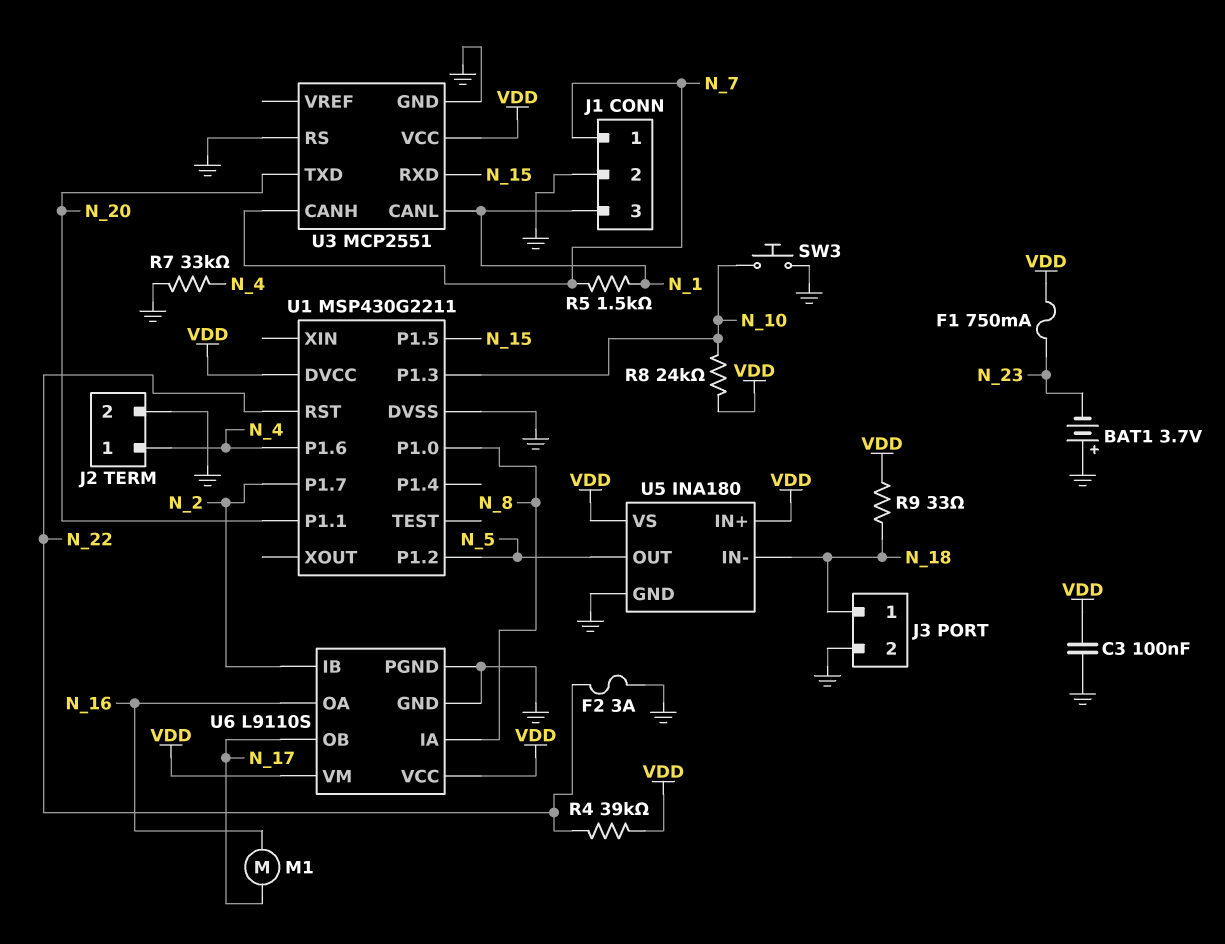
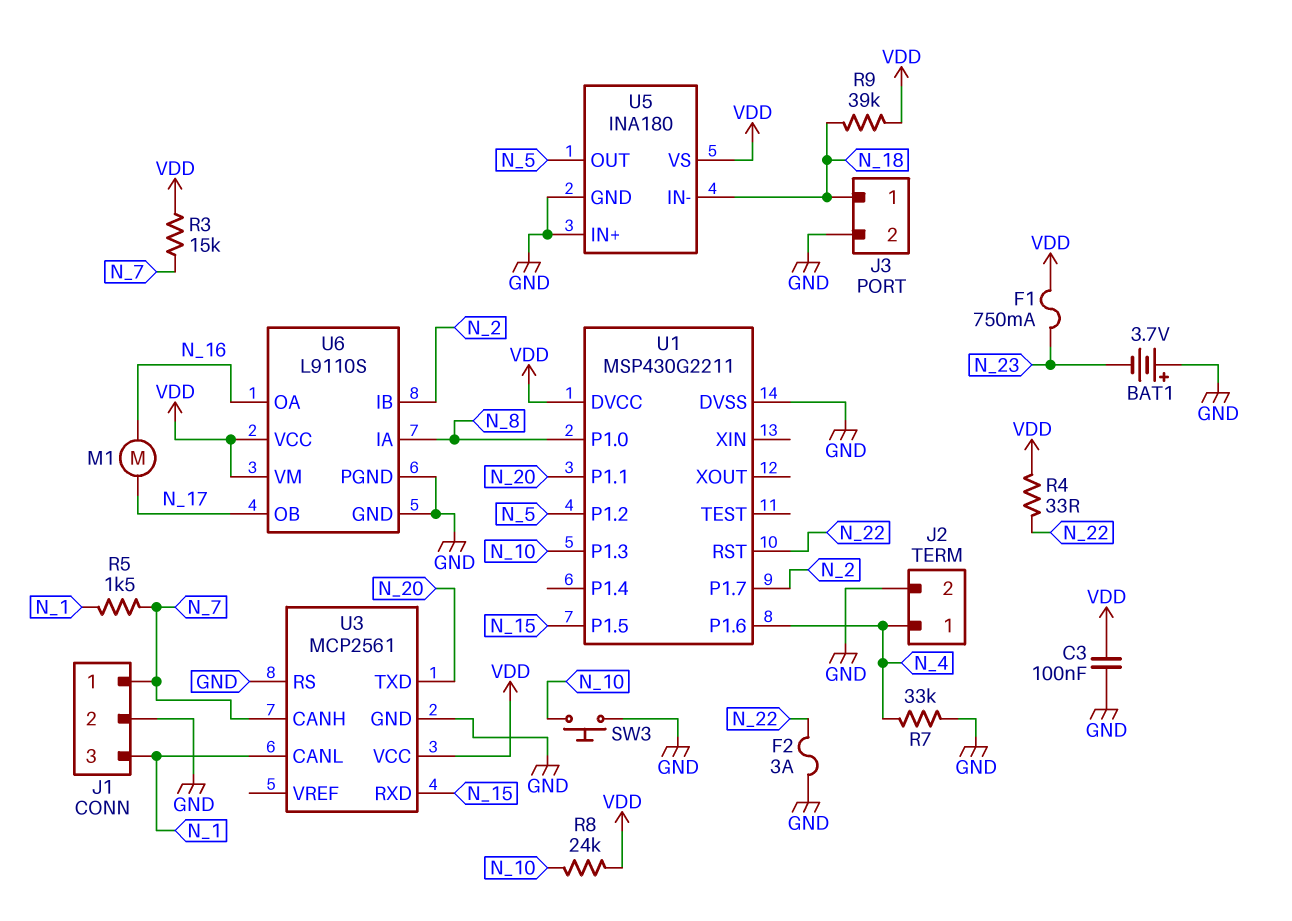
R3: none -> 15k (N_7, VDD)
R4: 39k (N_22, VDD) -> 33 (N_22, VDD)
R9: 33 (N_18, VDD) -> 39k (N_18, VDD)
U3: MCP2551 -> MCP2561
U5 pin IN+: VDD -> GND

